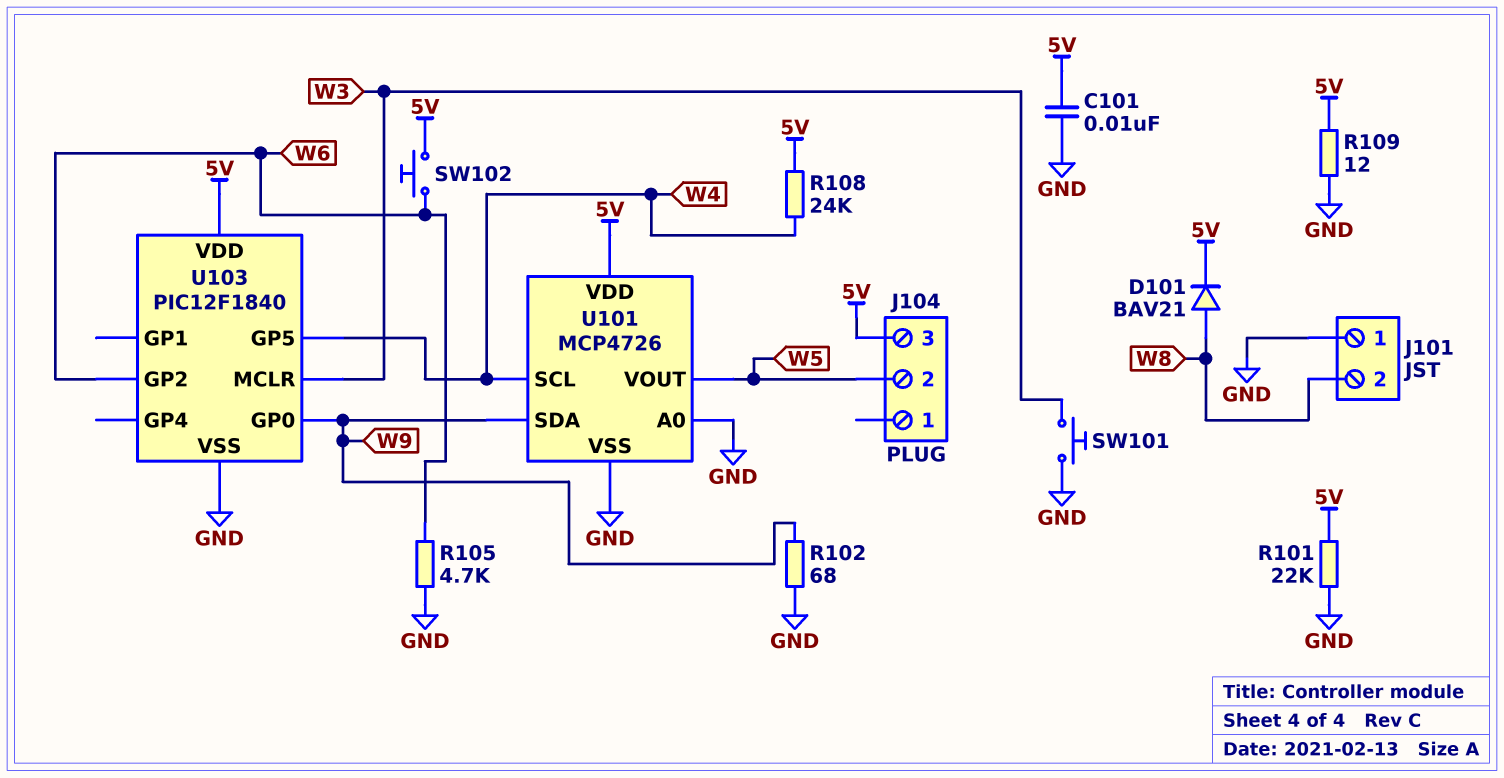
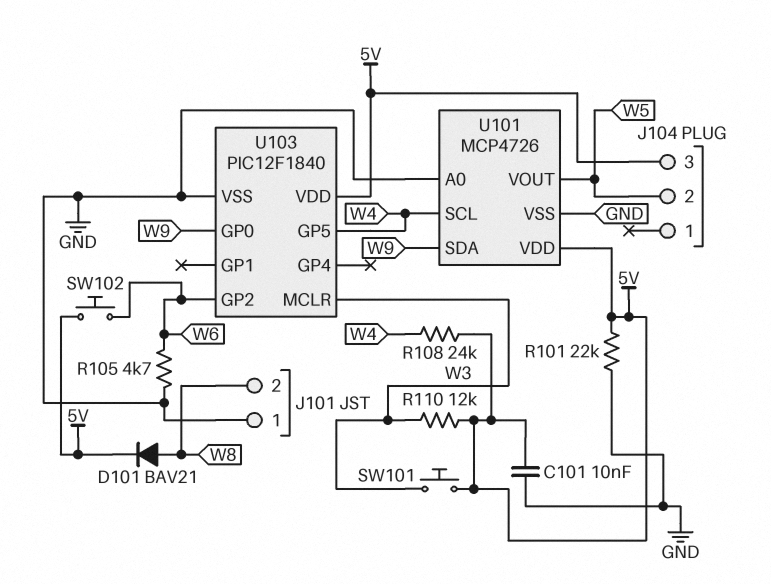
R102: 68 (GND, W9) -> none
R109: 12 (5V, GND) -> none
R110: none -> 12k (5V, W3)
SW101: button (GND, W3) -> button (5V, W3)

